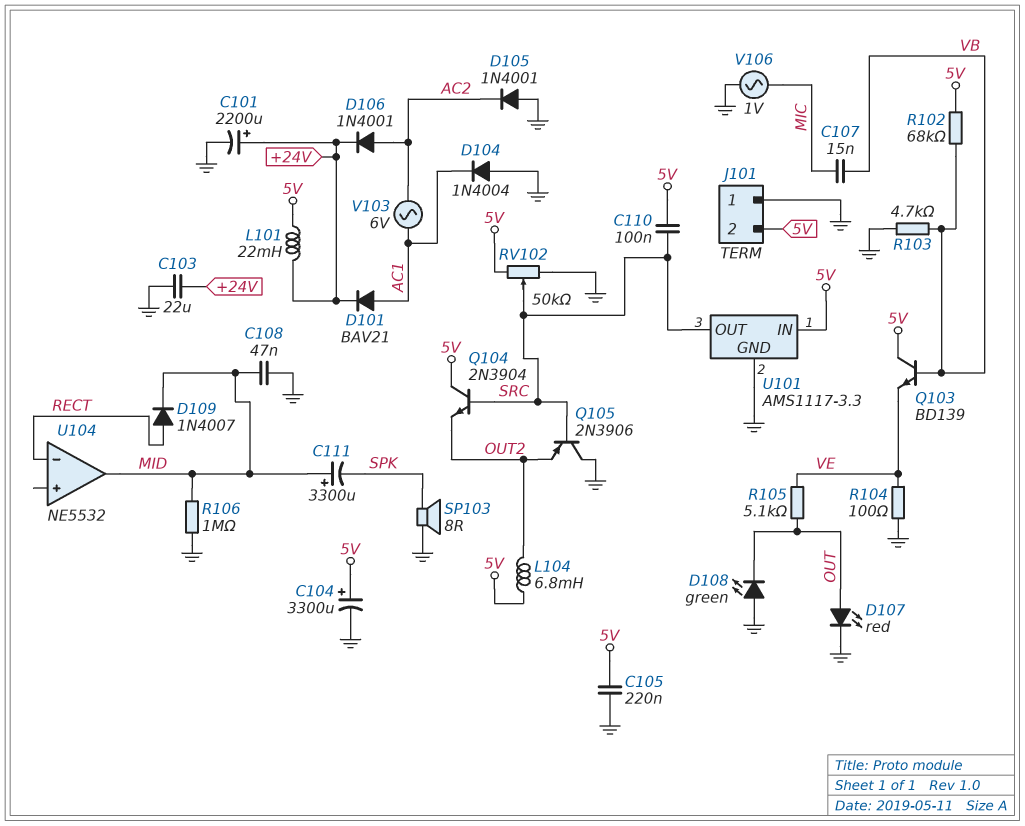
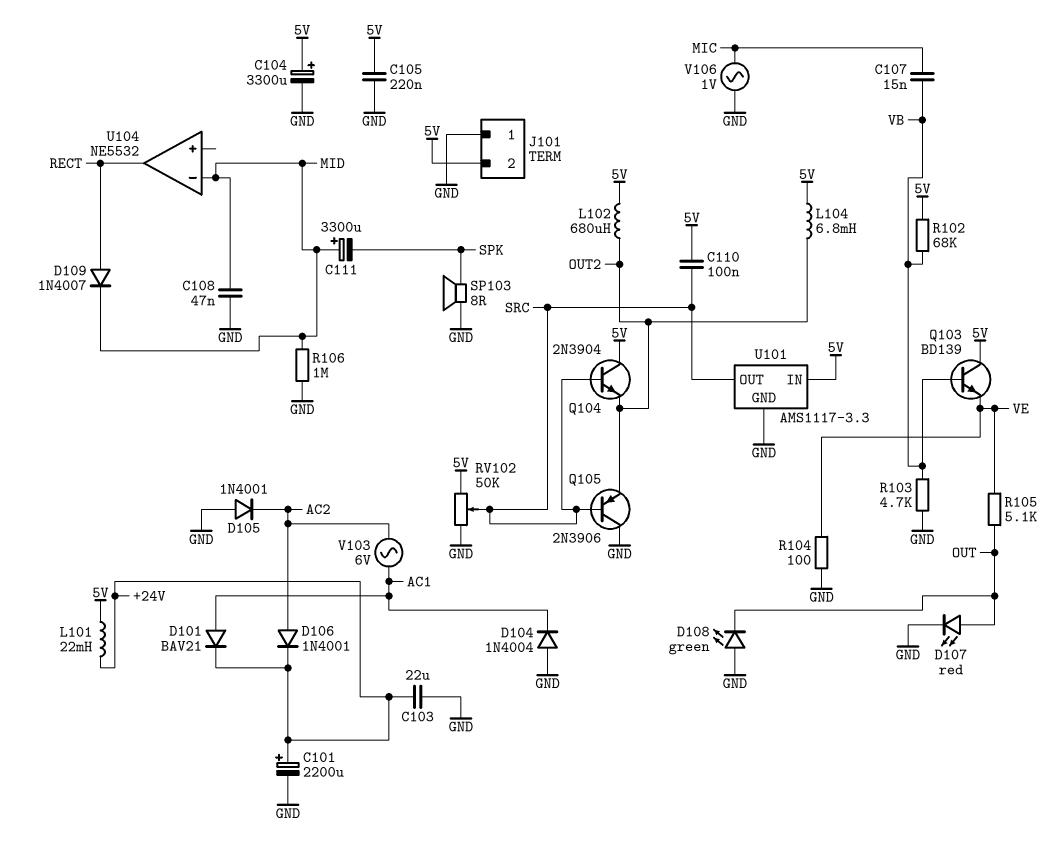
L102: none -> 680uH (5V, OUT2)
U104 pin in-: RECT -> MID
U104 pin out: MID -> RECT

